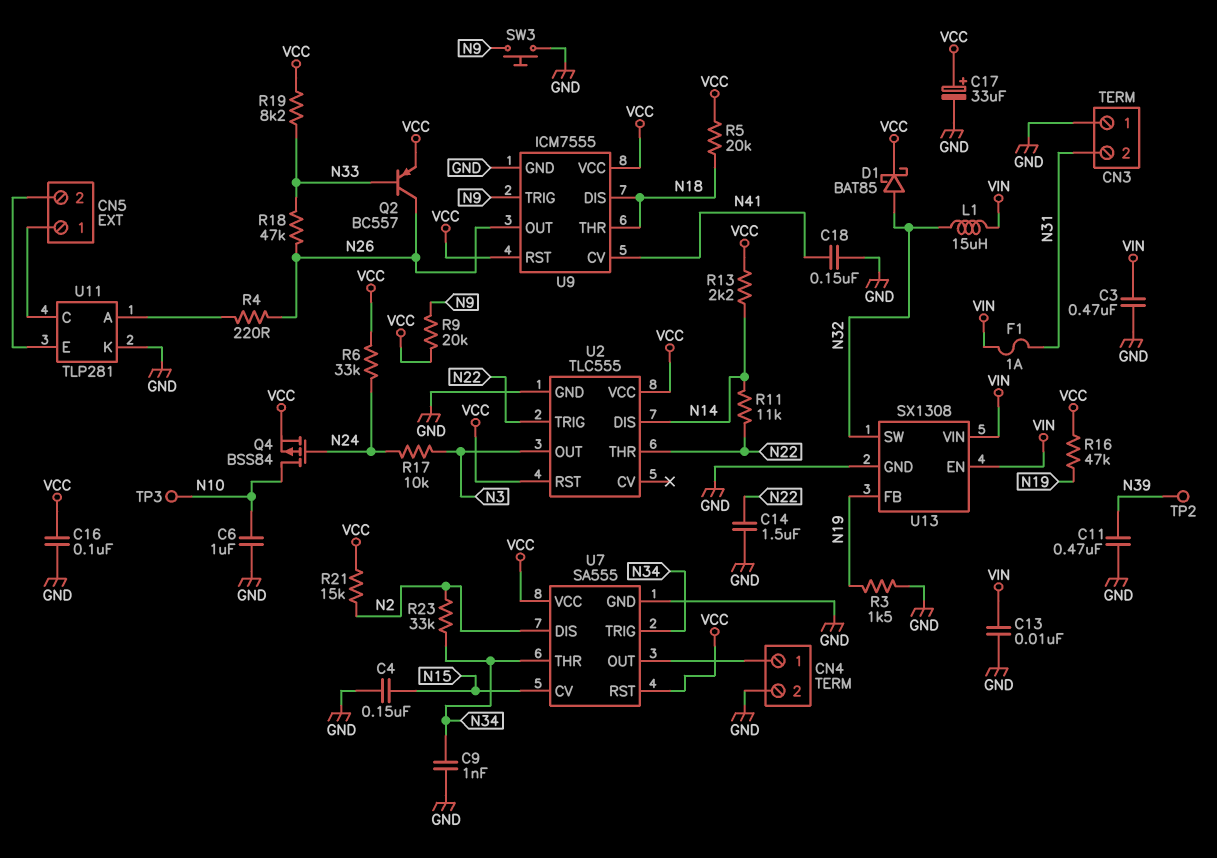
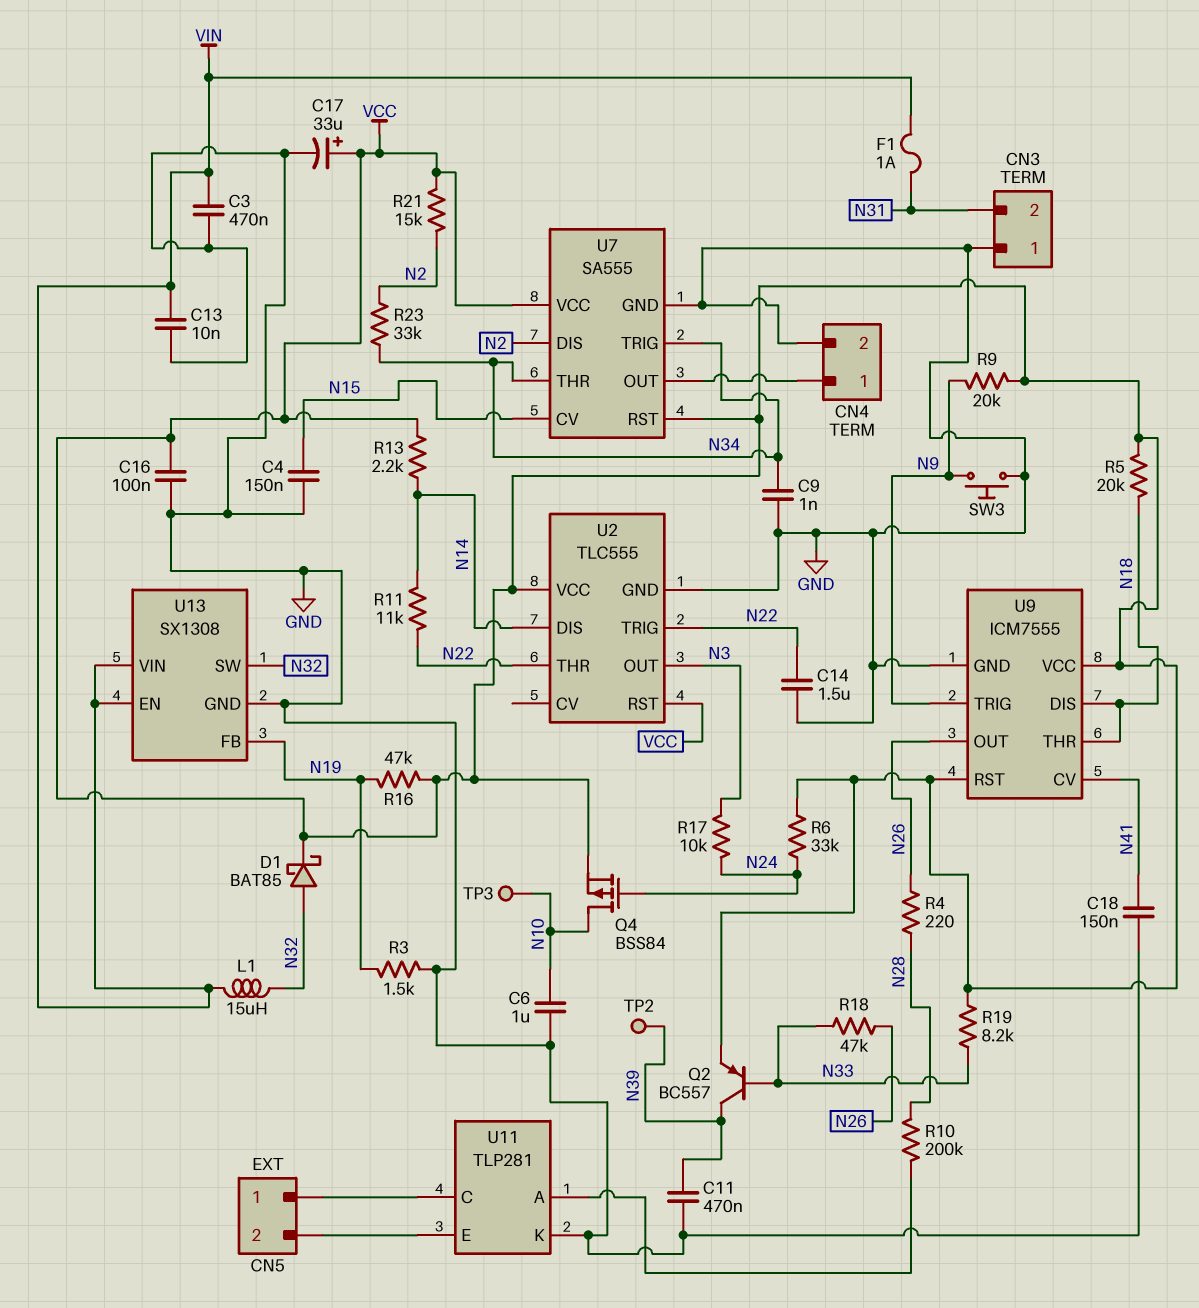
Q2: PNP BC557 (B N33, C N26, E VCC) -> PNP BC557 (B N33, C N39, E VCC)
R4: 220 (N26, U11/A) -> 220 (N26, N28)
R10: none -> 200k (N28, U11/A)

